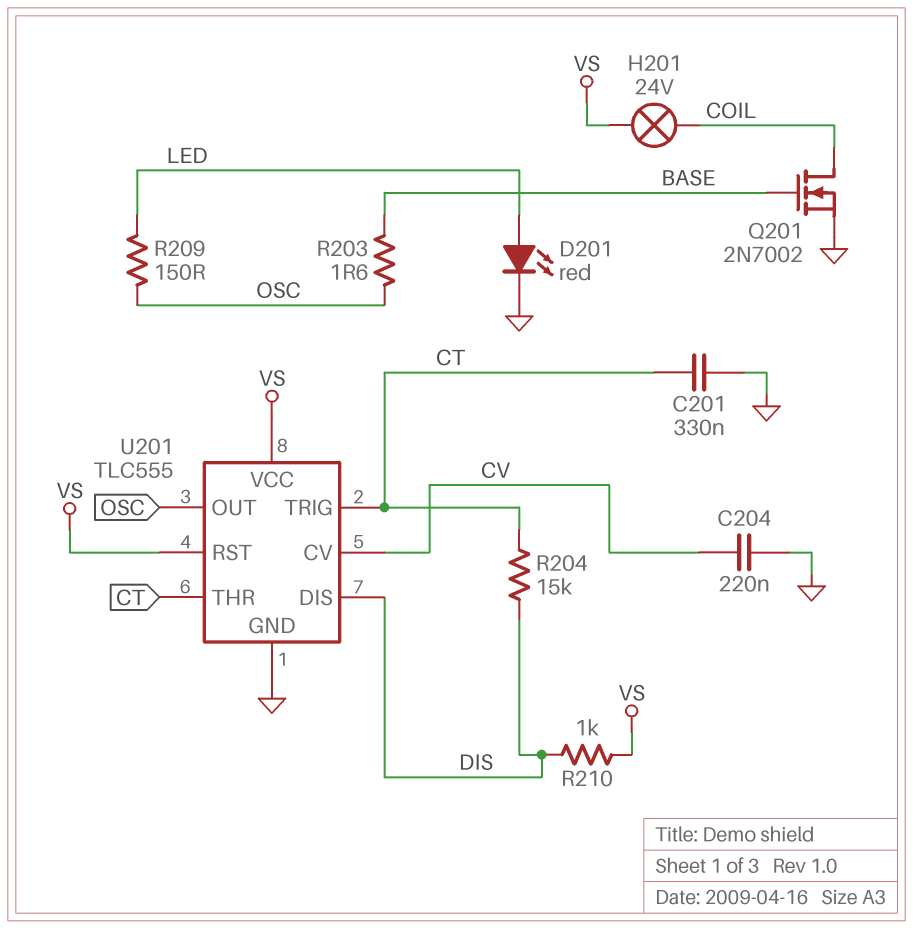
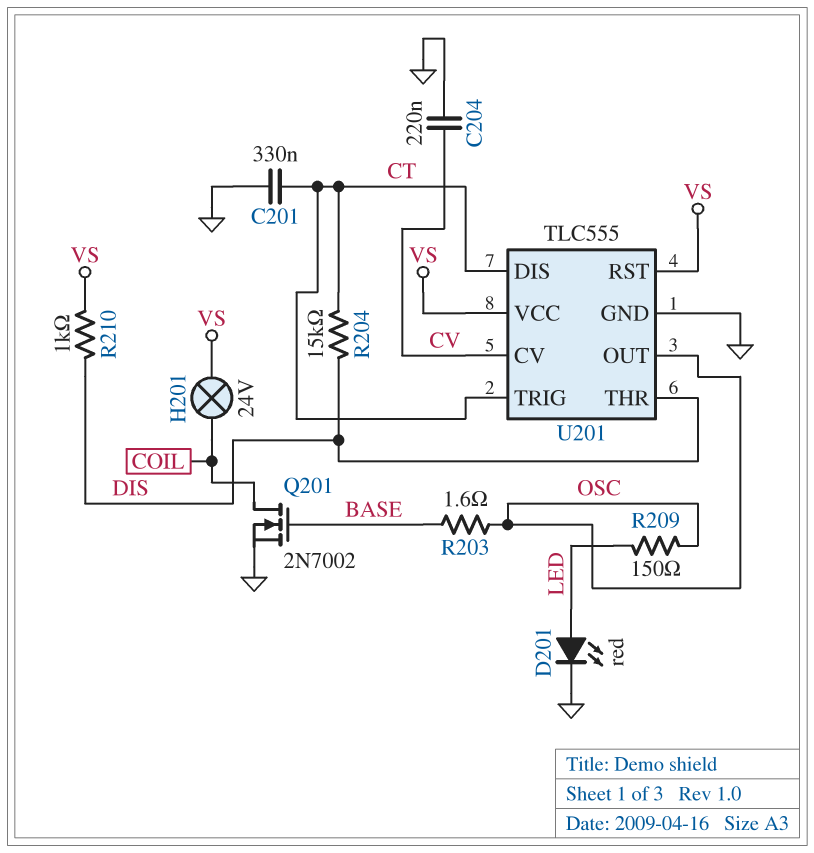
U201 pin DIS: DIS -> CT
U201 pin THR: CT -> DIS

